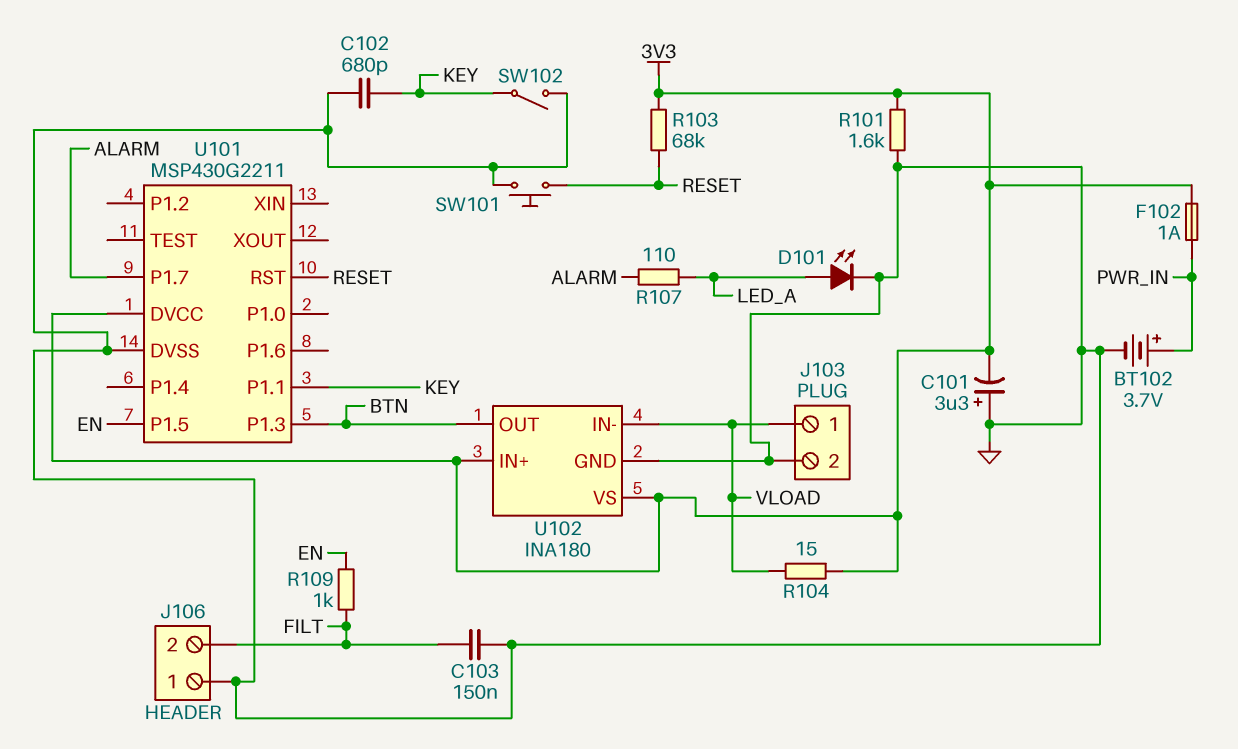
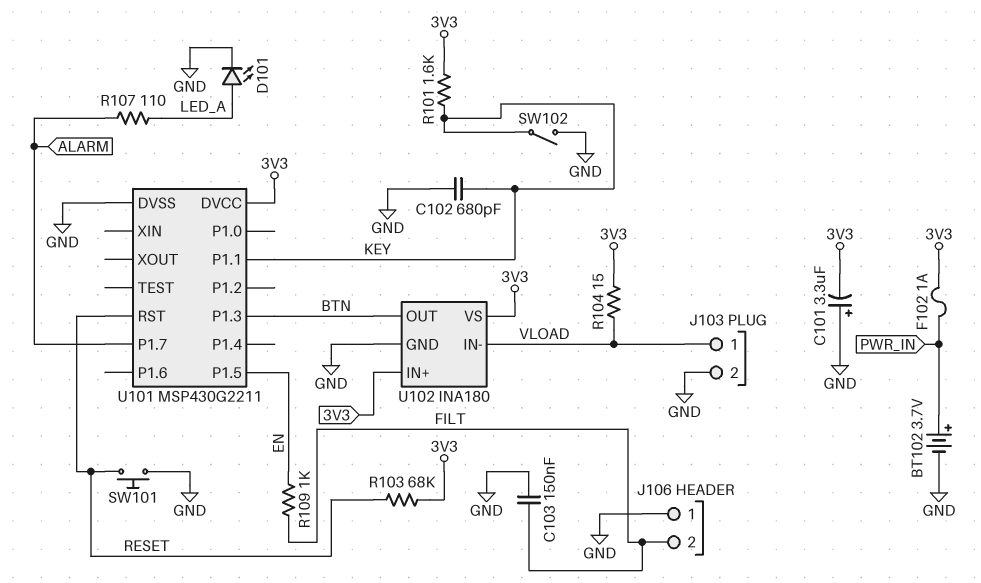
R101: 1.6k (3V3, GND) -> 1.6k (3V3, KEY)

